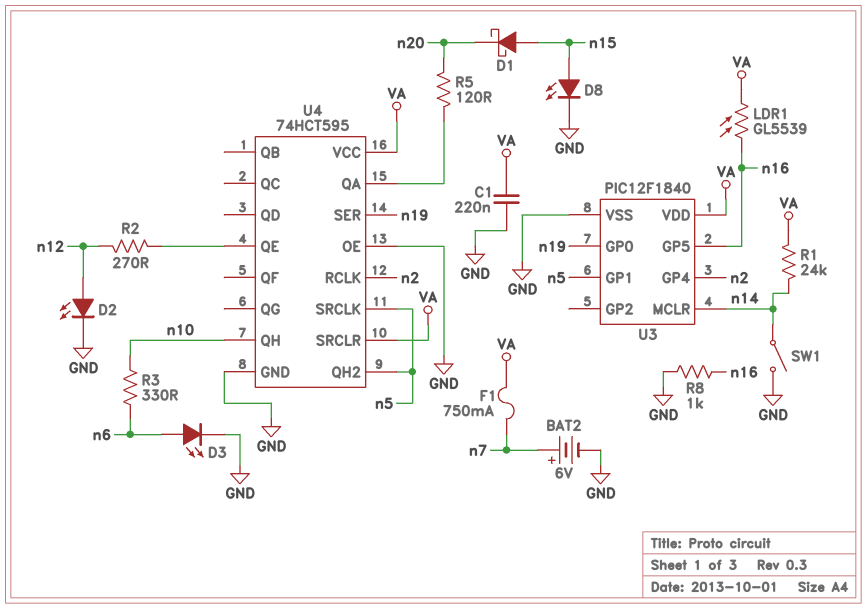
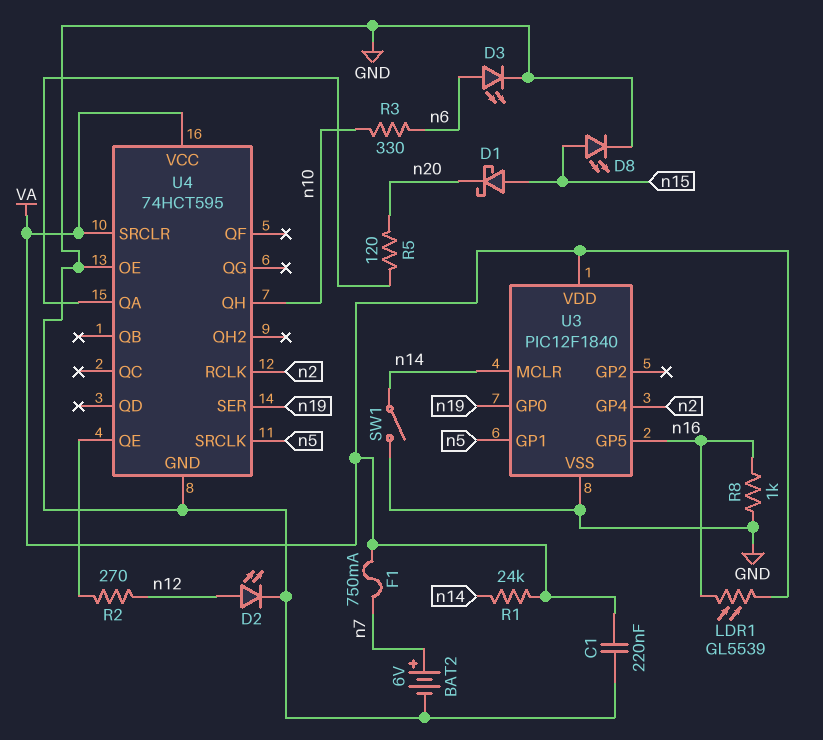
U4 pin QH2: n5 -> none

